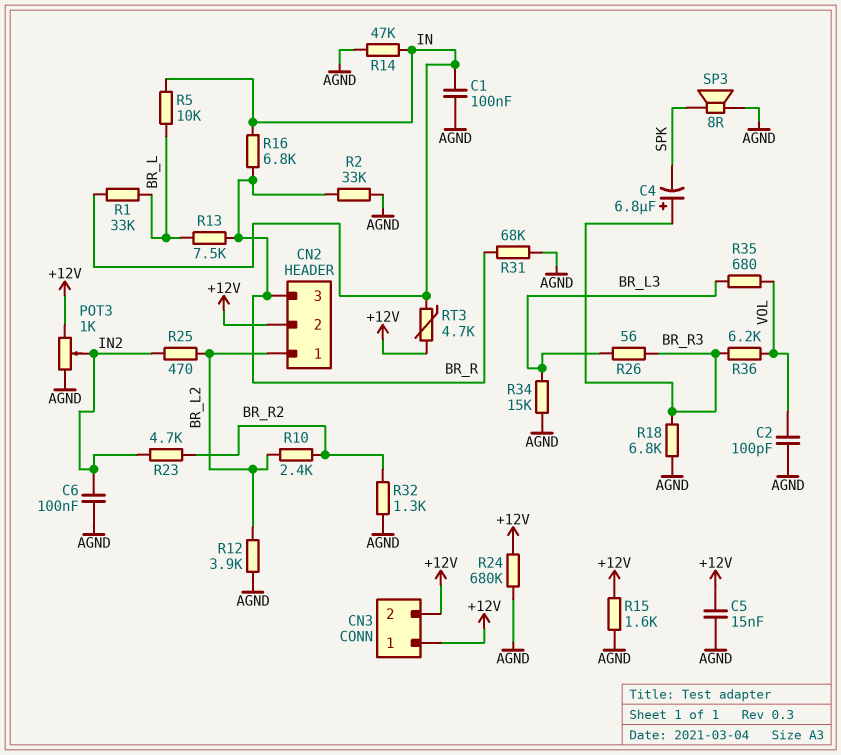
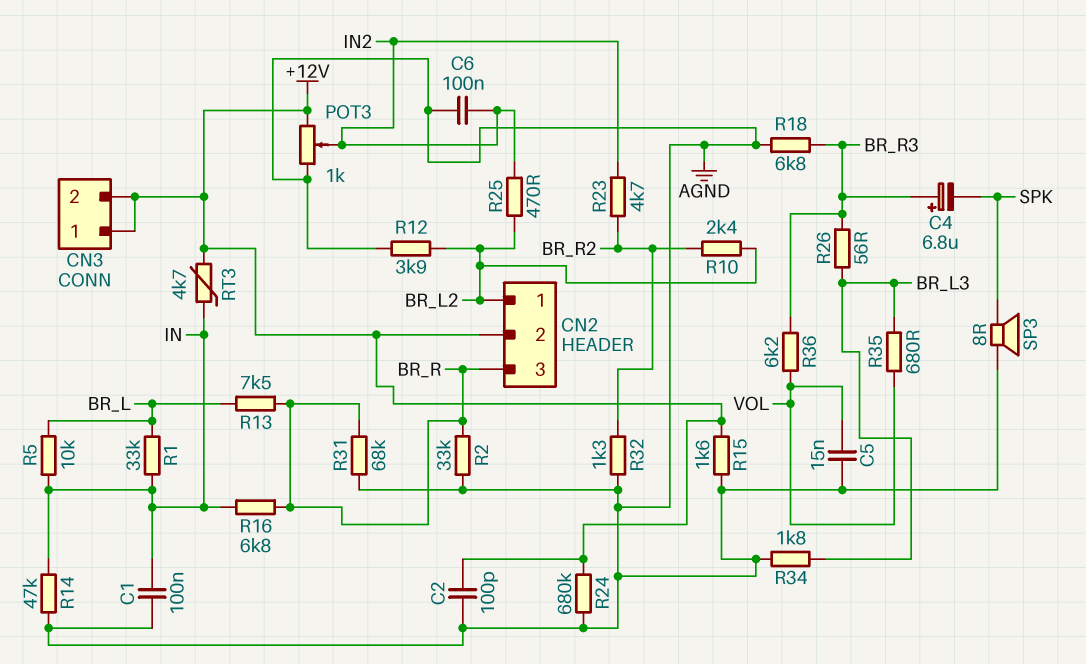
C2: 100pF (AGND, VOL) -> 100pF (+12V, AGND)
C5: 15nF (+12V, AGND) -> 15nF (AGND, VOL)
R34: 15k (AGND, BR_L3) -> 1.8k (AGND, BR_L3)

